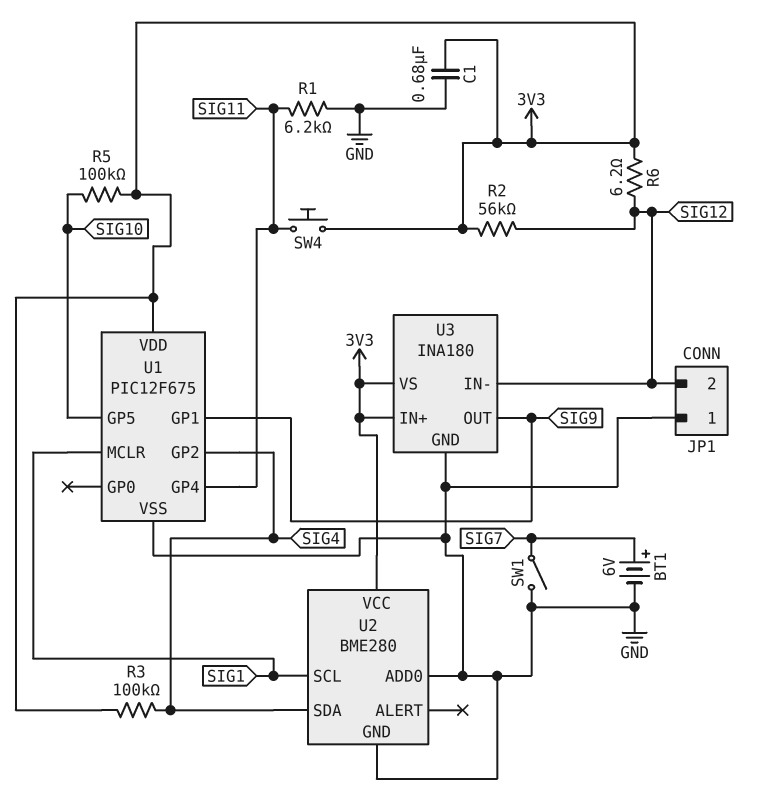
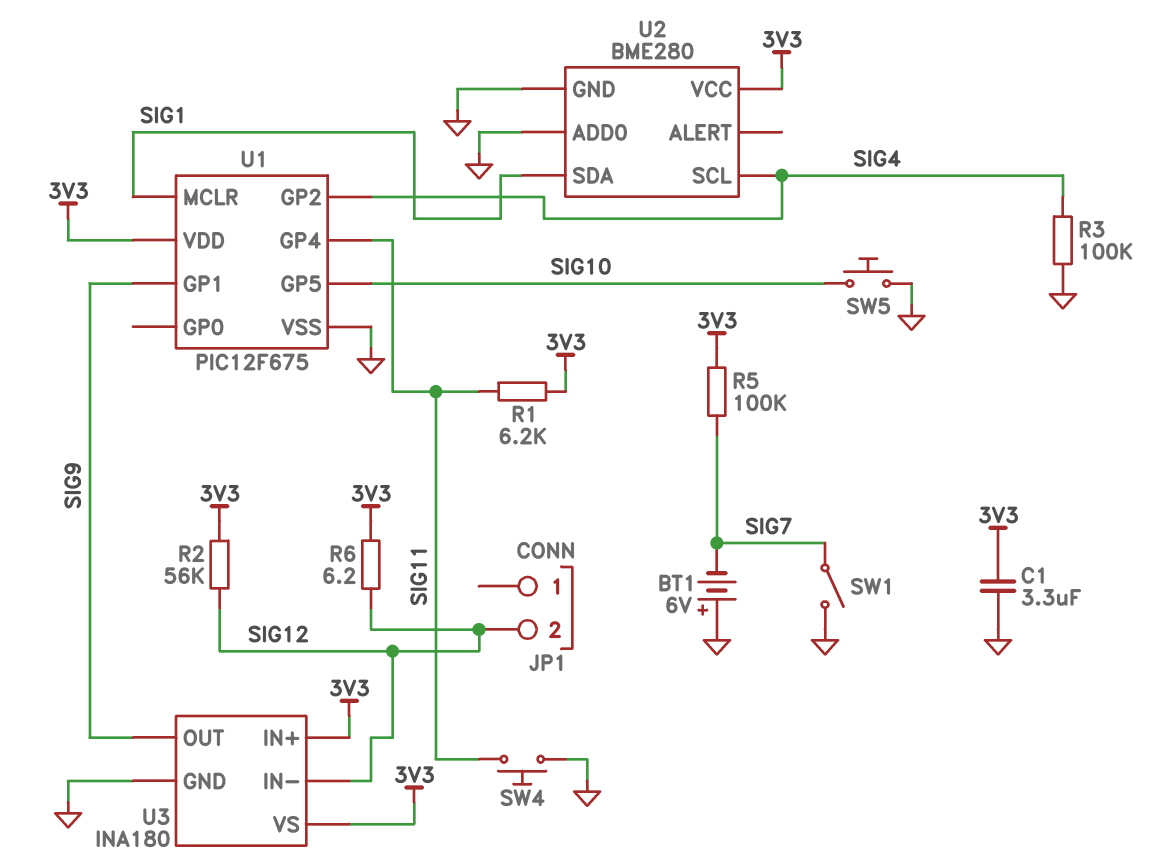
BT1: 6V (plus SIG7, minus GND) -> 6V (plus GND, minus SIG7)
C1: 680nF (3V3, GND) -> 3.3uF (3V3, GND)
JP1 pin 1: GND -> none
R1: 6.2k (GND, SIG11) -> 6.2k (3V3, SIG11)
R3: 100k (3V3, SIG4) -> 100k (GND, SIG4)
R5: 100k (3V3, SIG10) -> 100k (3V3, SIG7)
SW4: button (3V3, SIG11) -> button (GND, SIG11)
SW5: none -> button (GND, SIG10)
U2 pin SCL: SIG1 -> SIG4
U2 pin SDA: SIG4 -> SIG1

